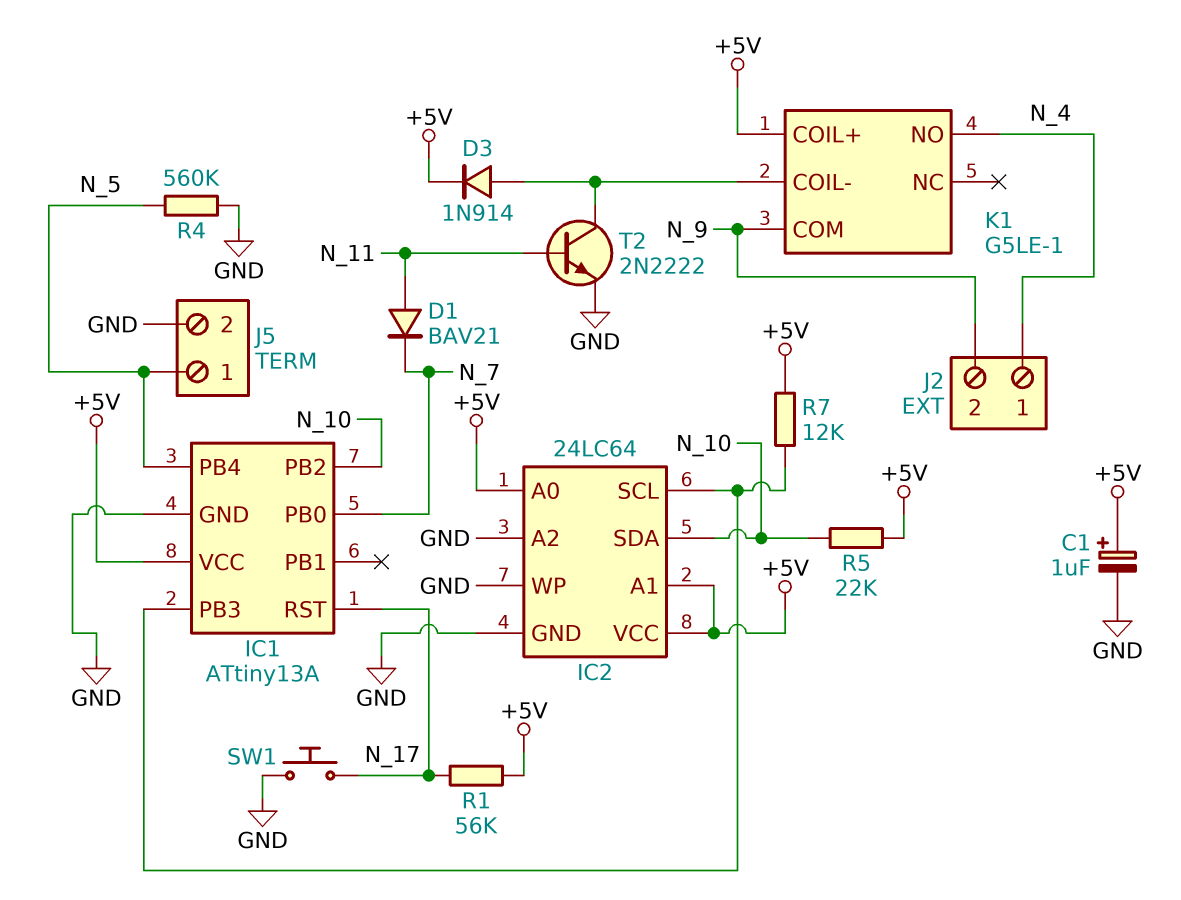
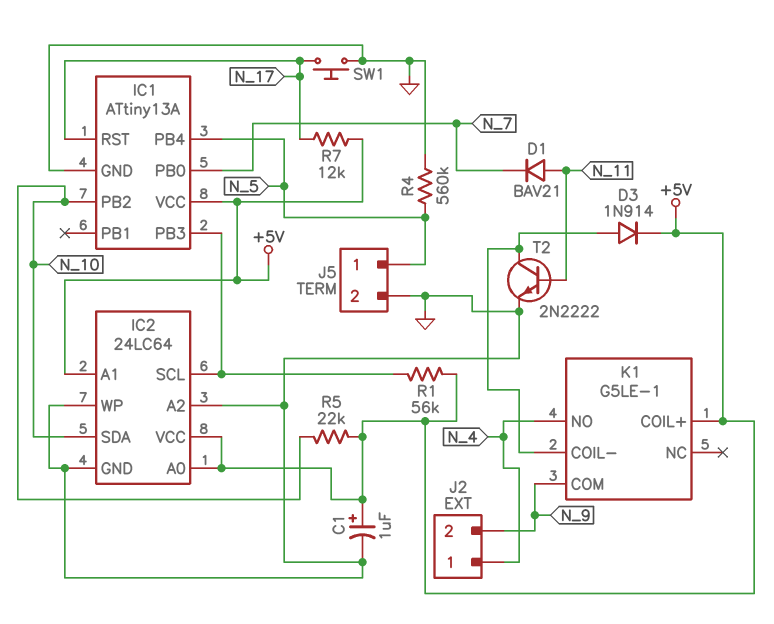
R1: 56k (+5V, N_17) -> 56k (+5V, IC1/PB3)
R7: 12k (+5V, IC1/PB3) -> 12k (+5V, N_17)

